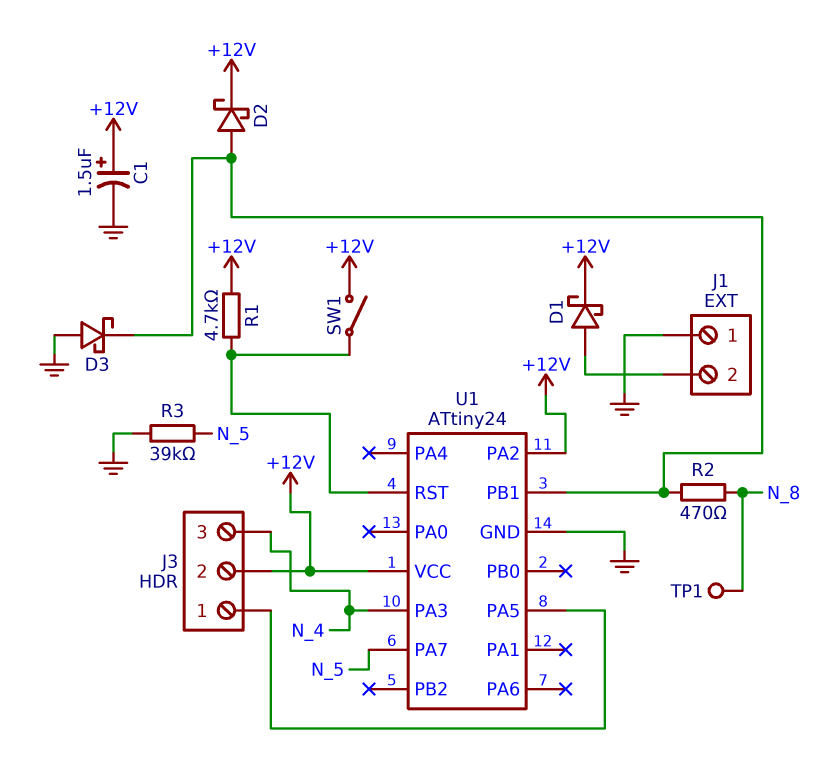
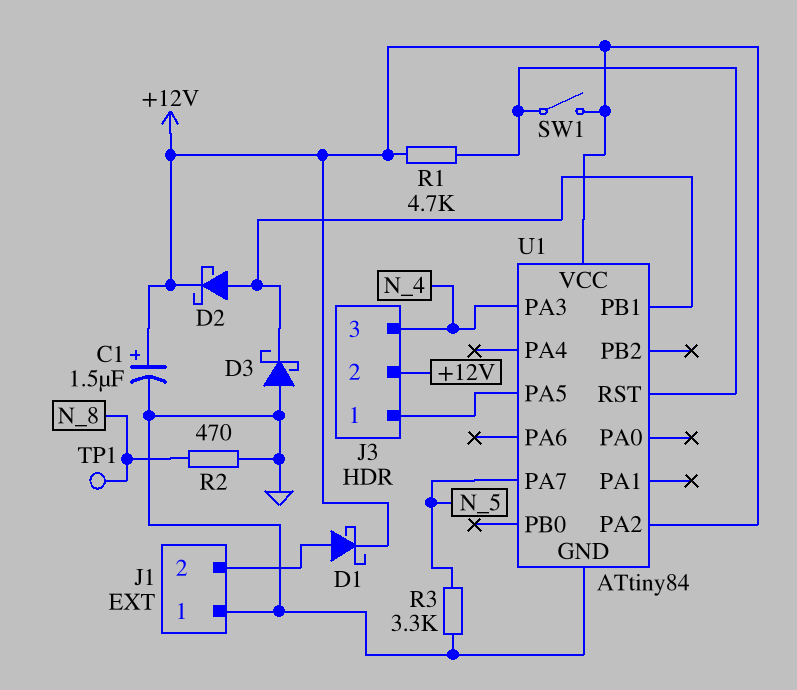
R2: 470 (N_8, U1/PB1) -> 470 (GND, N_8)
R3: 39k (GND, N_5) -> 3.3k (GND, N_5)
U1: ATtiny24 -> ATtiny84

